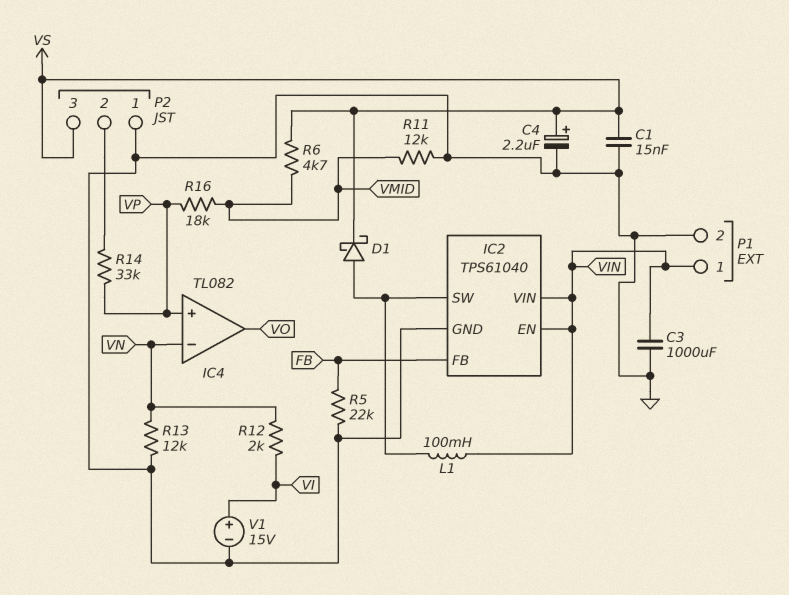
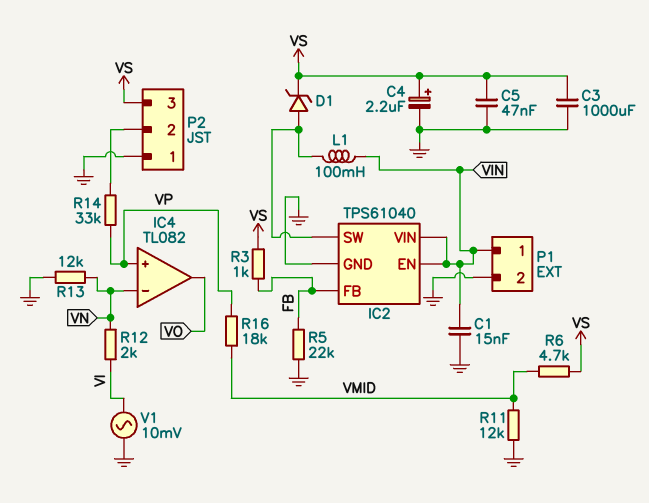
C1: 15nF (GND, VS) -> 15nF (GND, VIN)
C3: 1000uF (GND, VIN) -> 1000uF (GND, VS)
C5: none -> 47nF (GND, VS)
D1: schottky (A IC2/SW, K VS) -> zener (A IC2/SW, K VS)
R3: none -> 1k (FB, VS)
V1: 15V (plus VI, minus GND) -> AC 10mV (GND, VI)

